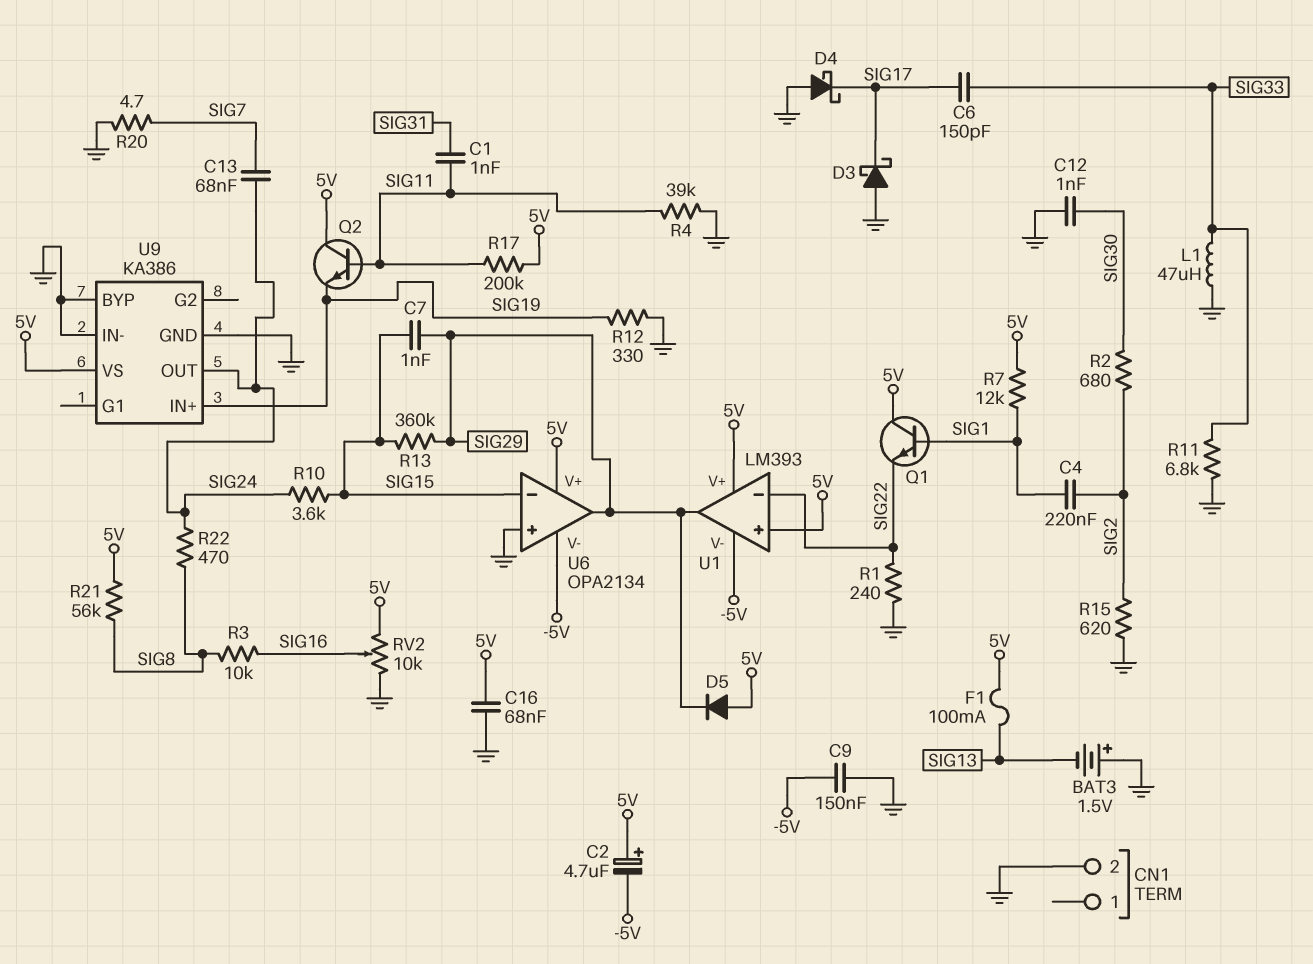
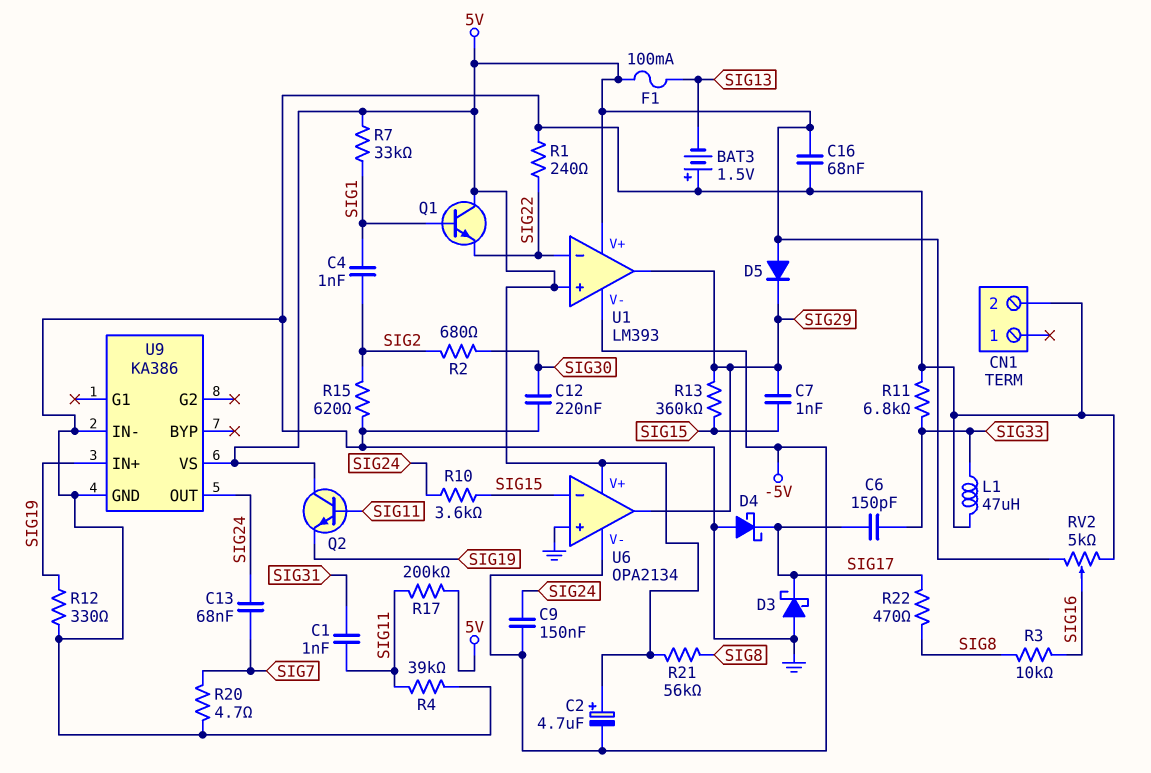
C4: 220nF (SIG1, SIG2) -> 1nF (SIG1, SIG2)
C9: 150nF (-5V, GND) -> 150nF (-5V, SIG24)
C12: 1nF (GND, SIG30) -> 220nF (GND, SIG30)
R7: 12k (5V, SIG1) -> 33k (5V, SIG1)
R22: 470 (SIG8, SIG24) -> 470 (SIG8, SIG17)
RV2: 10k (5V, GND, wiper SIG16) -> 5k (5V, GND, wiper SIG16)
U9 pin BYP: GND -> none

